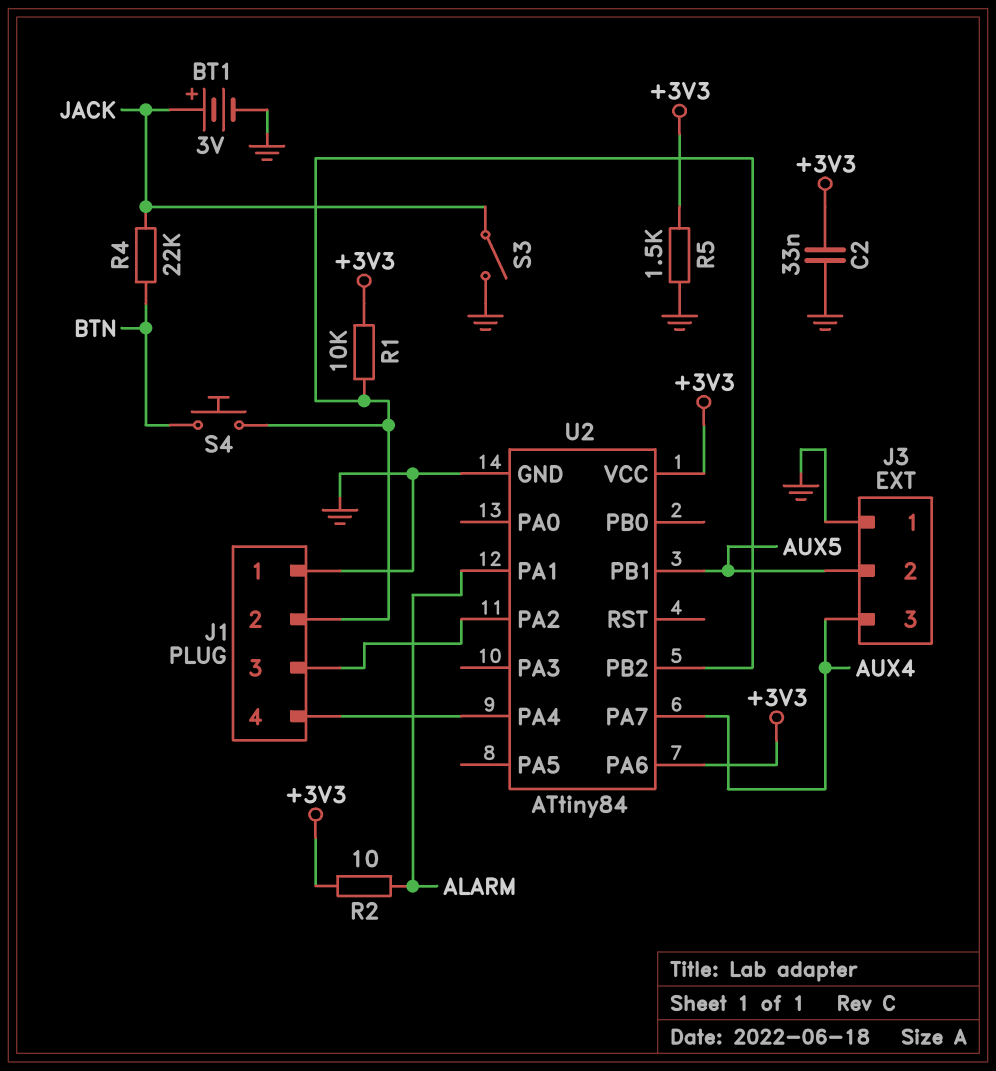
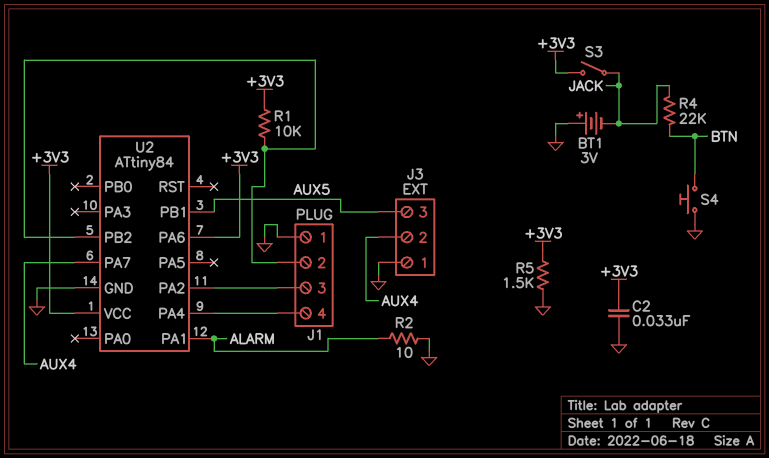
BT1: 3V (plus JACK, minus GND) -> 3V (plus GND, minus JACK)
J3 pin 2: AUX5 -> AUX4
J3 pin 3: AUX4 -> AUX5
R2: 10 (+3V3, ALARM) -> 10 (ALARM, GND)
S3: switch (GND, JACK) -> switch (+3V3, JACK)
S4: button (BTN, J1/2) -> button (BTN, GND)

